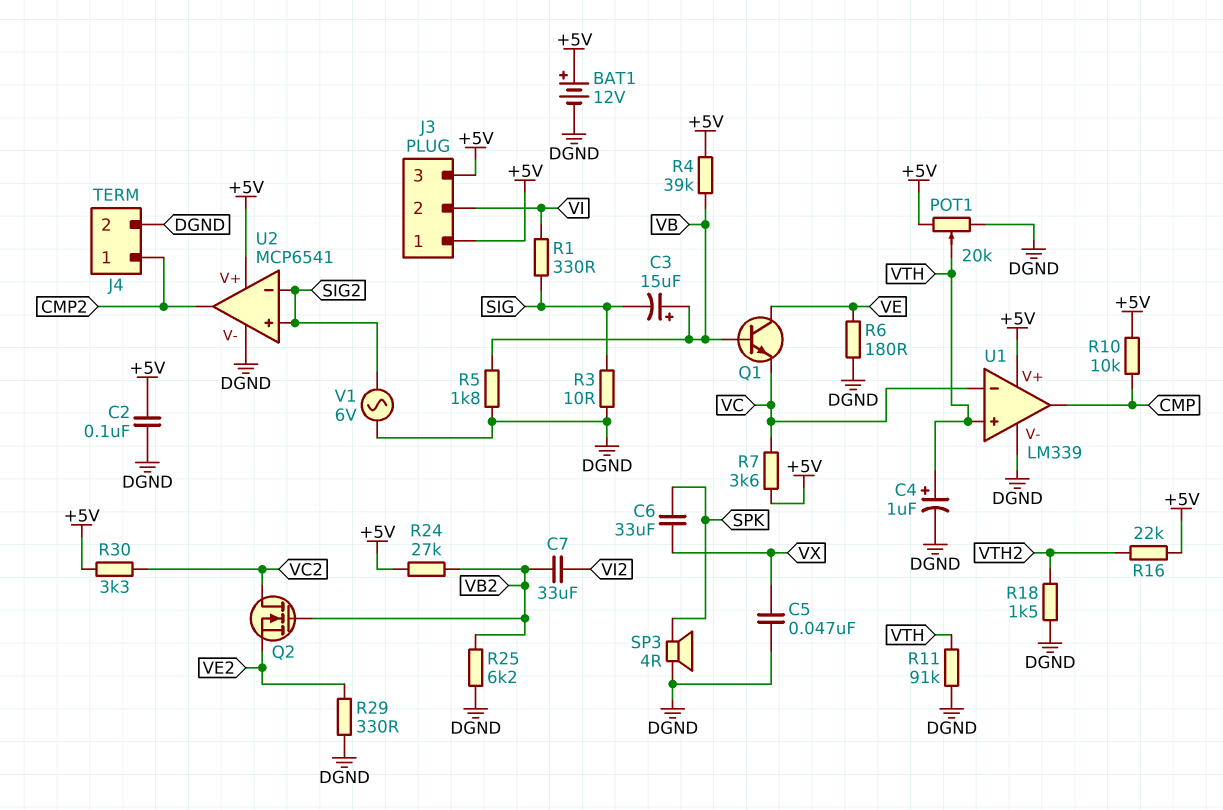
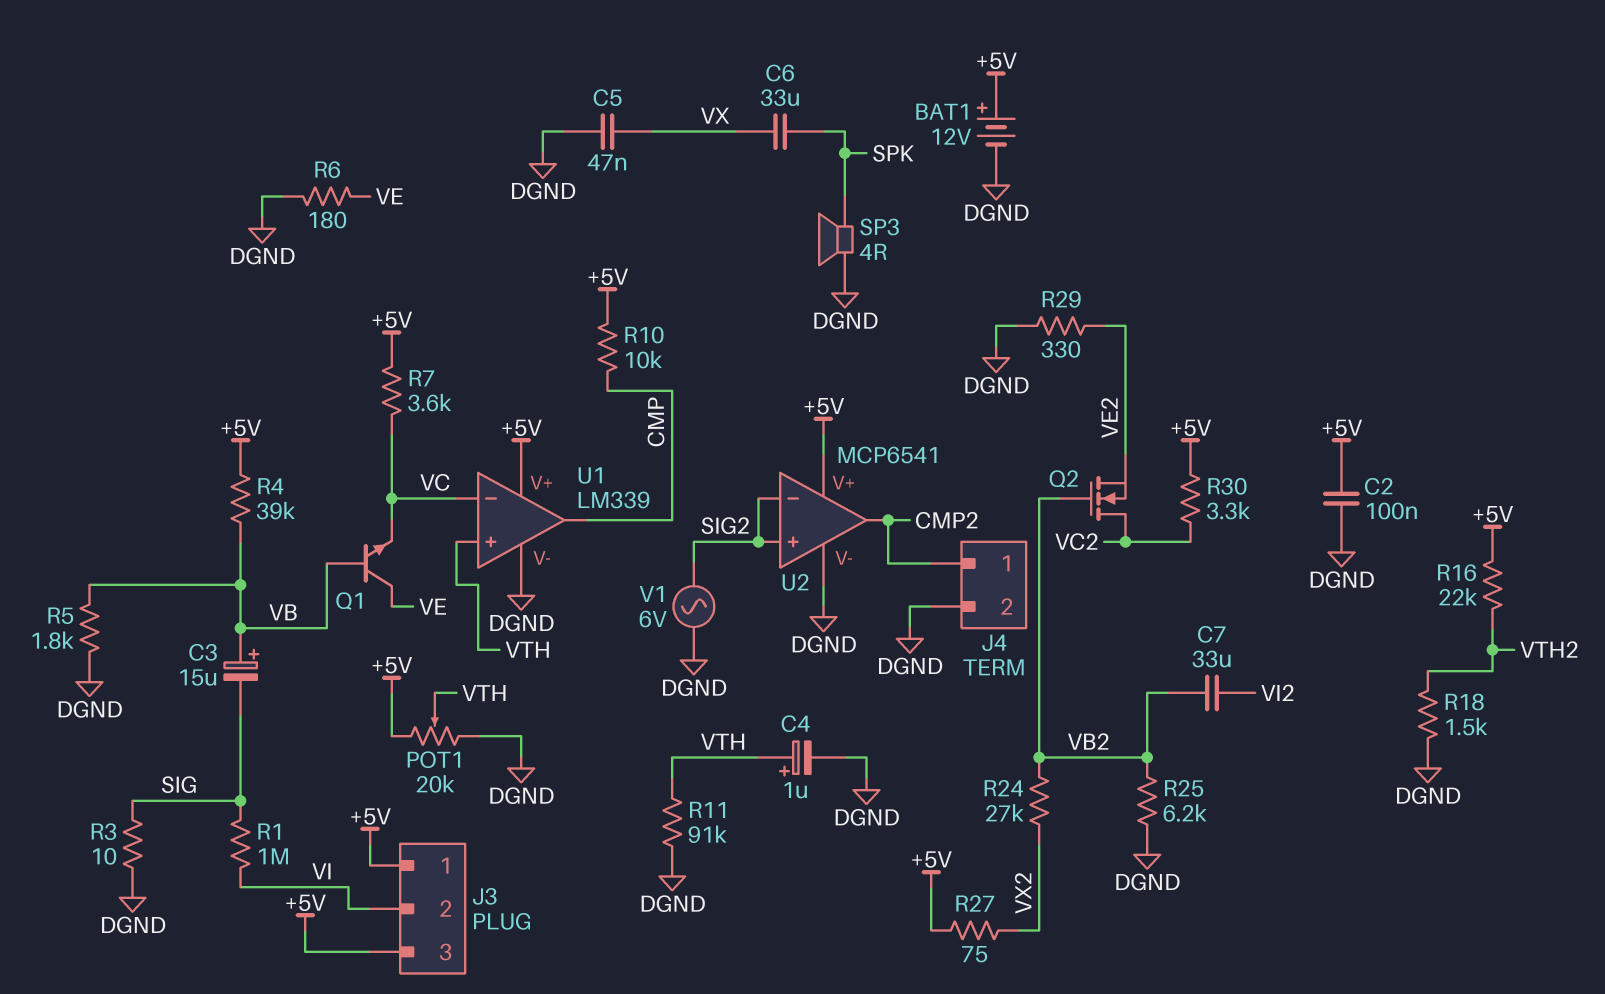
R1: 330 (SIG, VI) -> 1M (SIG, VI)
R24: 27k (+5V, VB2) -> 27k (VB2, VX2)
R27: none -> 75 (+5V, VX2)

